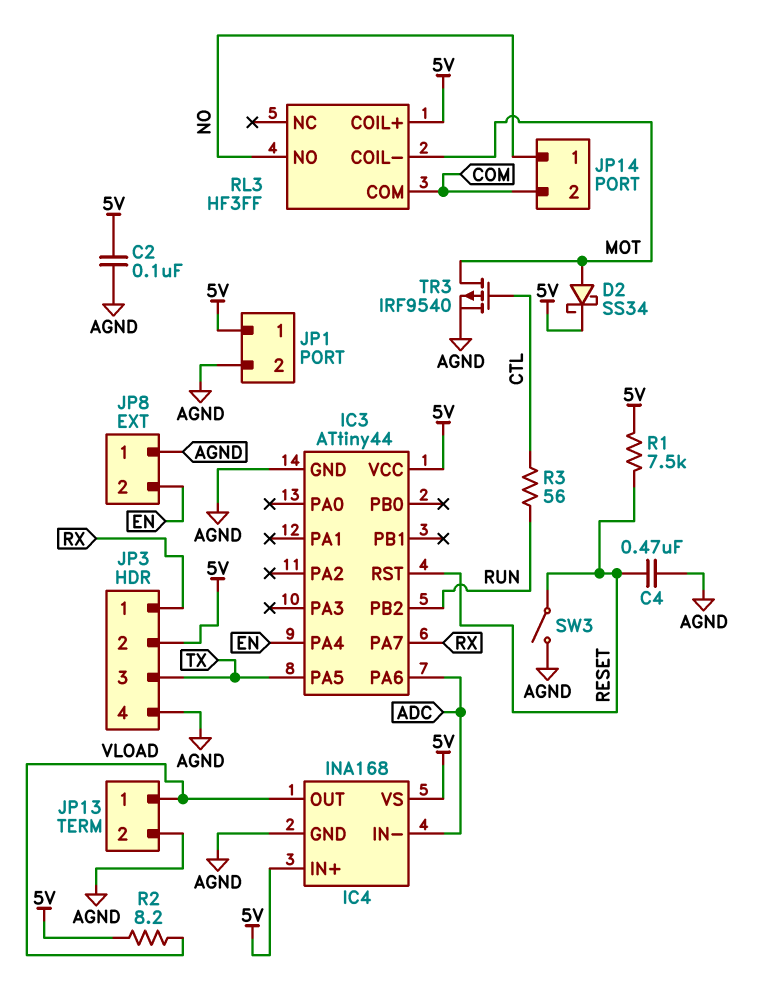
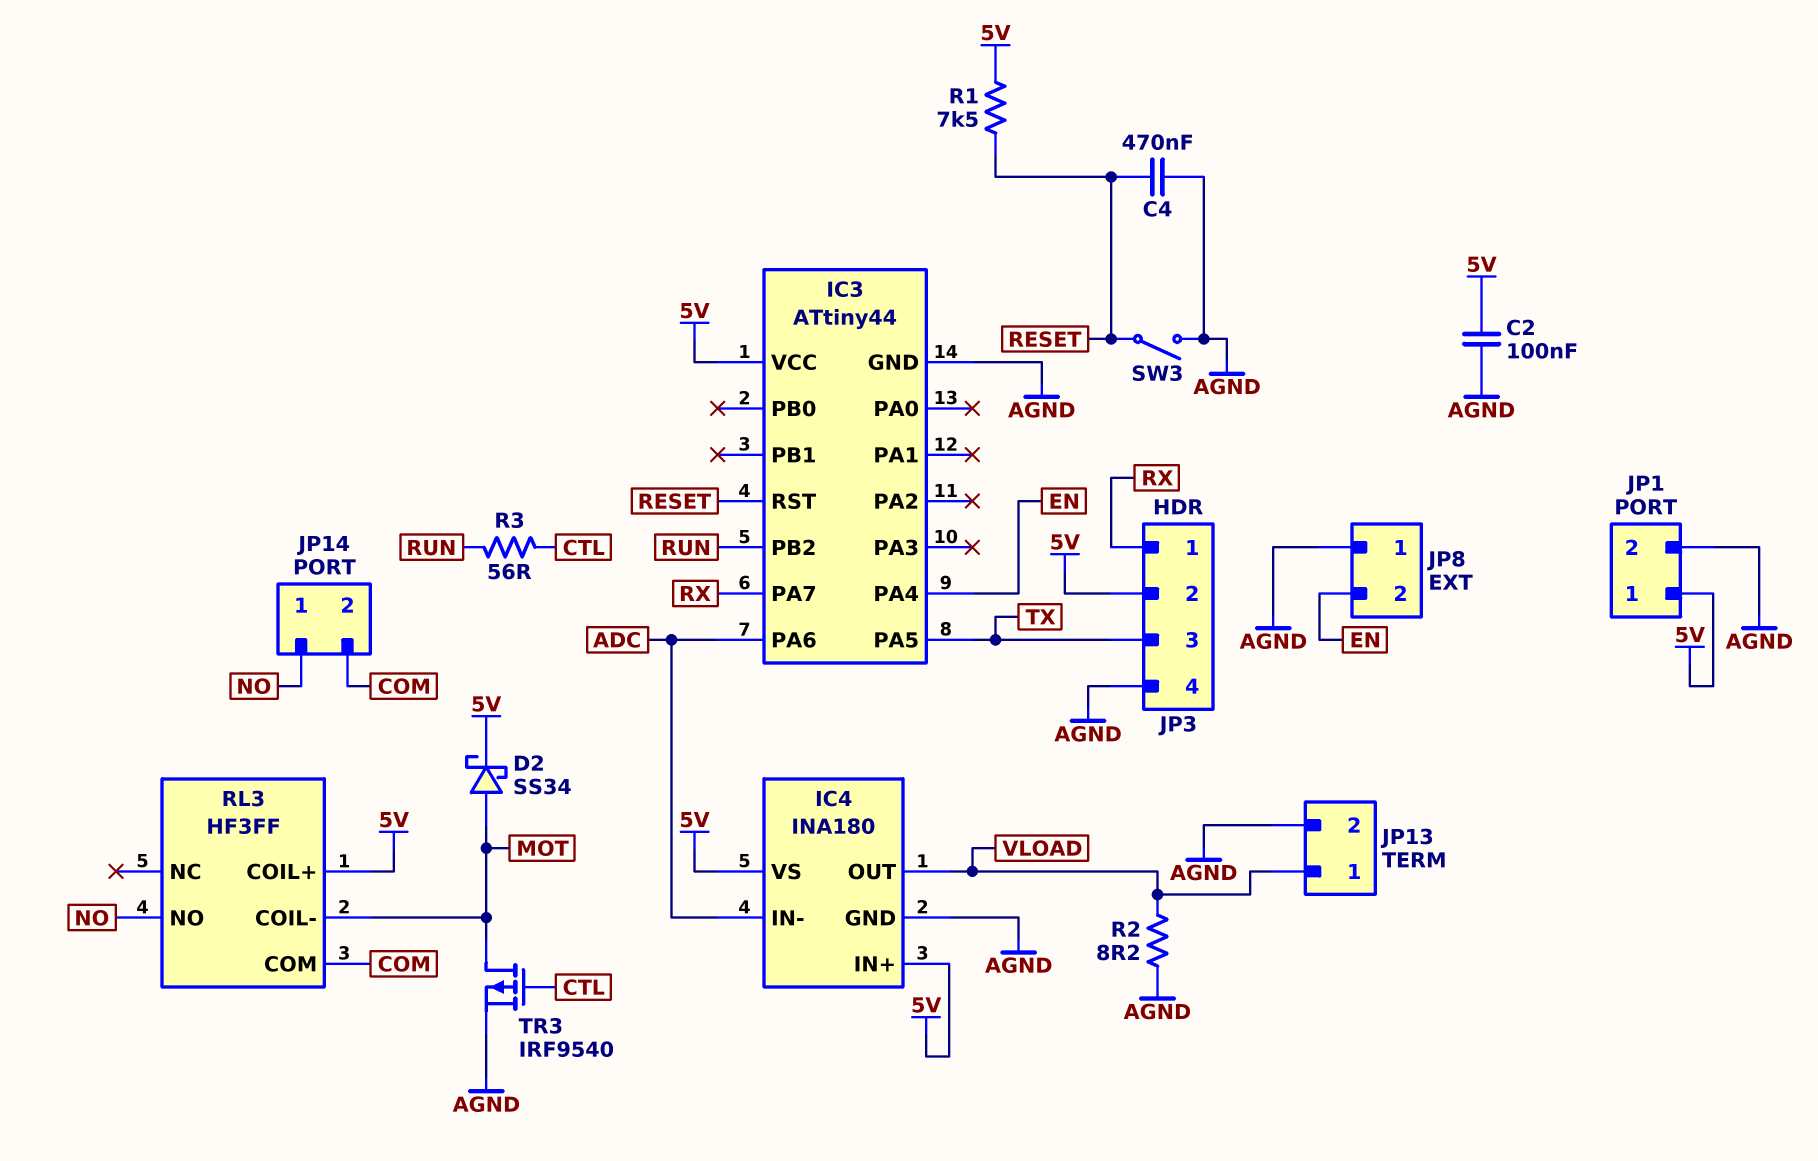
IC4: INA168 -> INA180
R2: 8.2 (5V, VLOAD) -> 8.2 (AGND, VLOAD)

